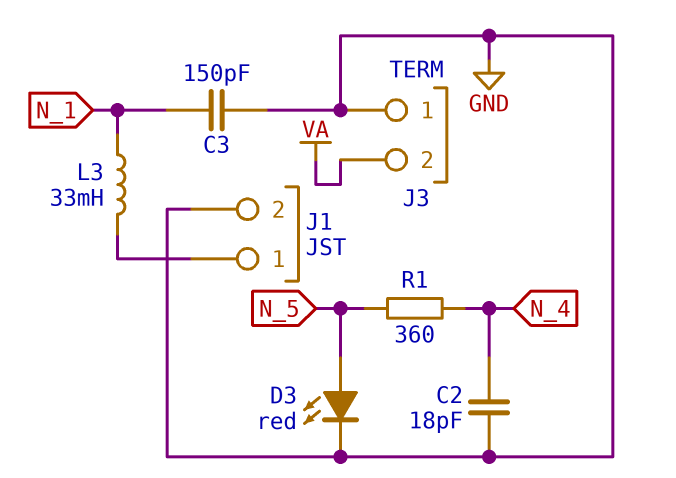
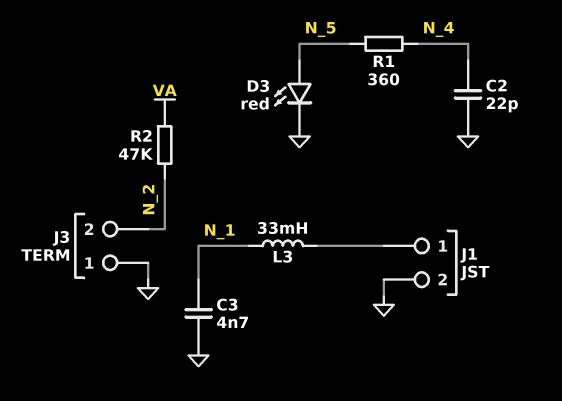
C2: 18pF (GND, N_4) -> 22pF (GND, N_4)
C3: 150pF (GND, N_1) -> 4.7nF (GND, N_1)
J3 pin 2: VA -> N_2
R2: none -> 47k (N_2, VA)

